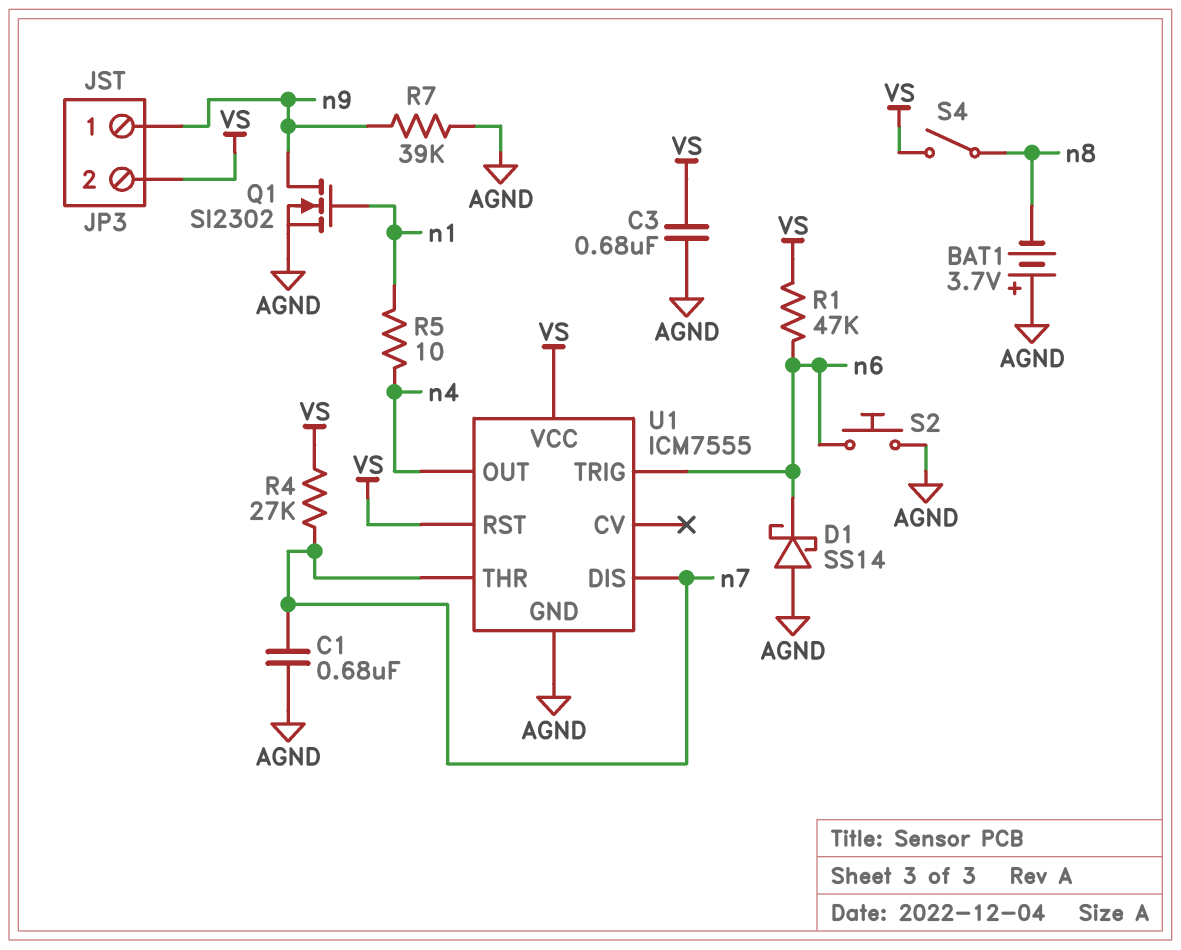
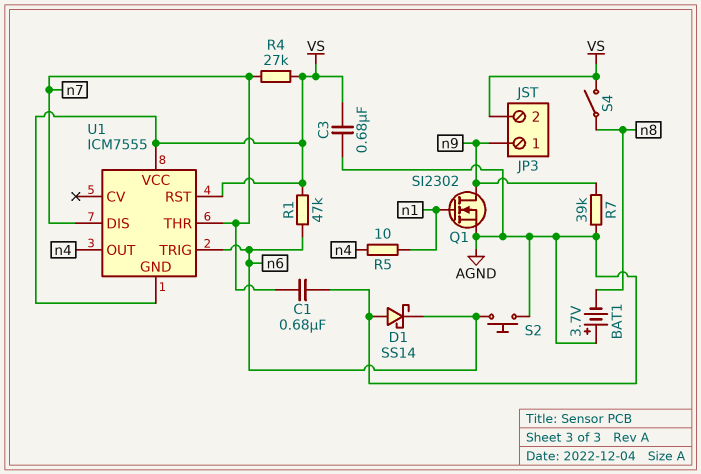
U1 pin GND: AGND -> VS

